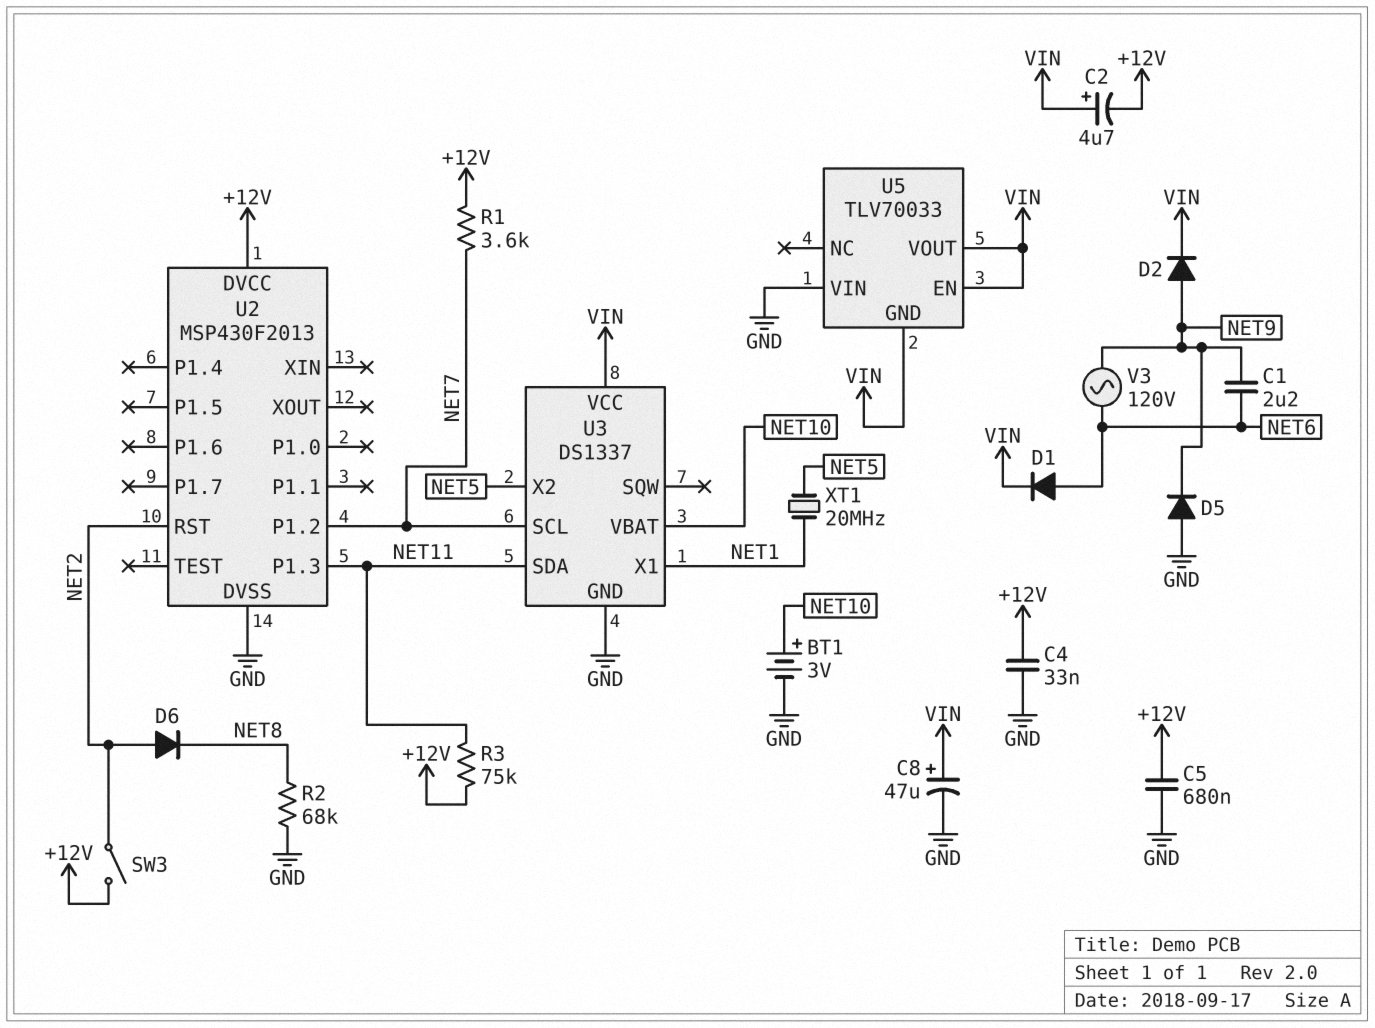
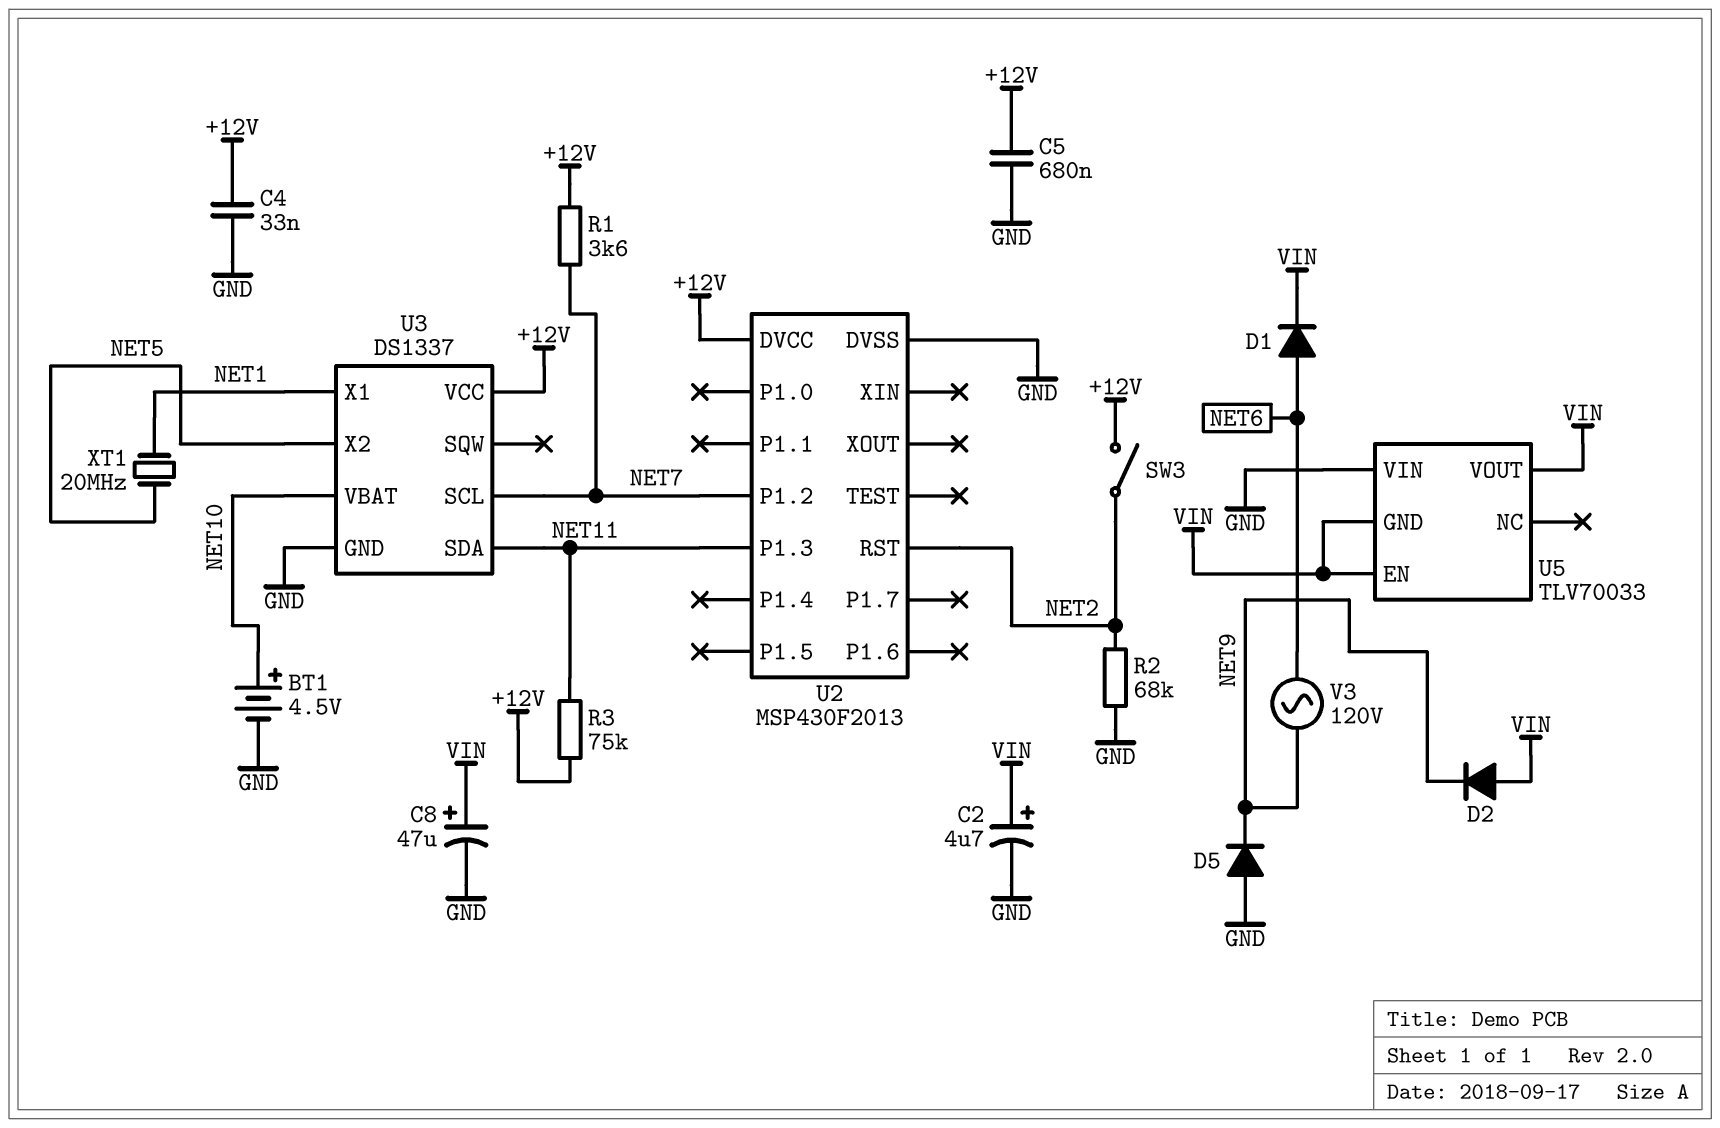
BT1: 3V (plus NET10, minus GND) -> 4.5V (plus NET10, minus GND)
C1: 2.2uF (NET6, NET9) -> none
C2: 4.7uF (plus VIN, minus +12V) -> 4.7uF (plus VIN, minus GND)
D2: diode (A NET9, K VIN) -> diode (A VIN, K NET9)
D6: diode (A NET2, K NET8) -> none
R2: 68k (GND, NET8) -> 68k (GND, NET2)
U3 pin VCC: VIN -> +12V

